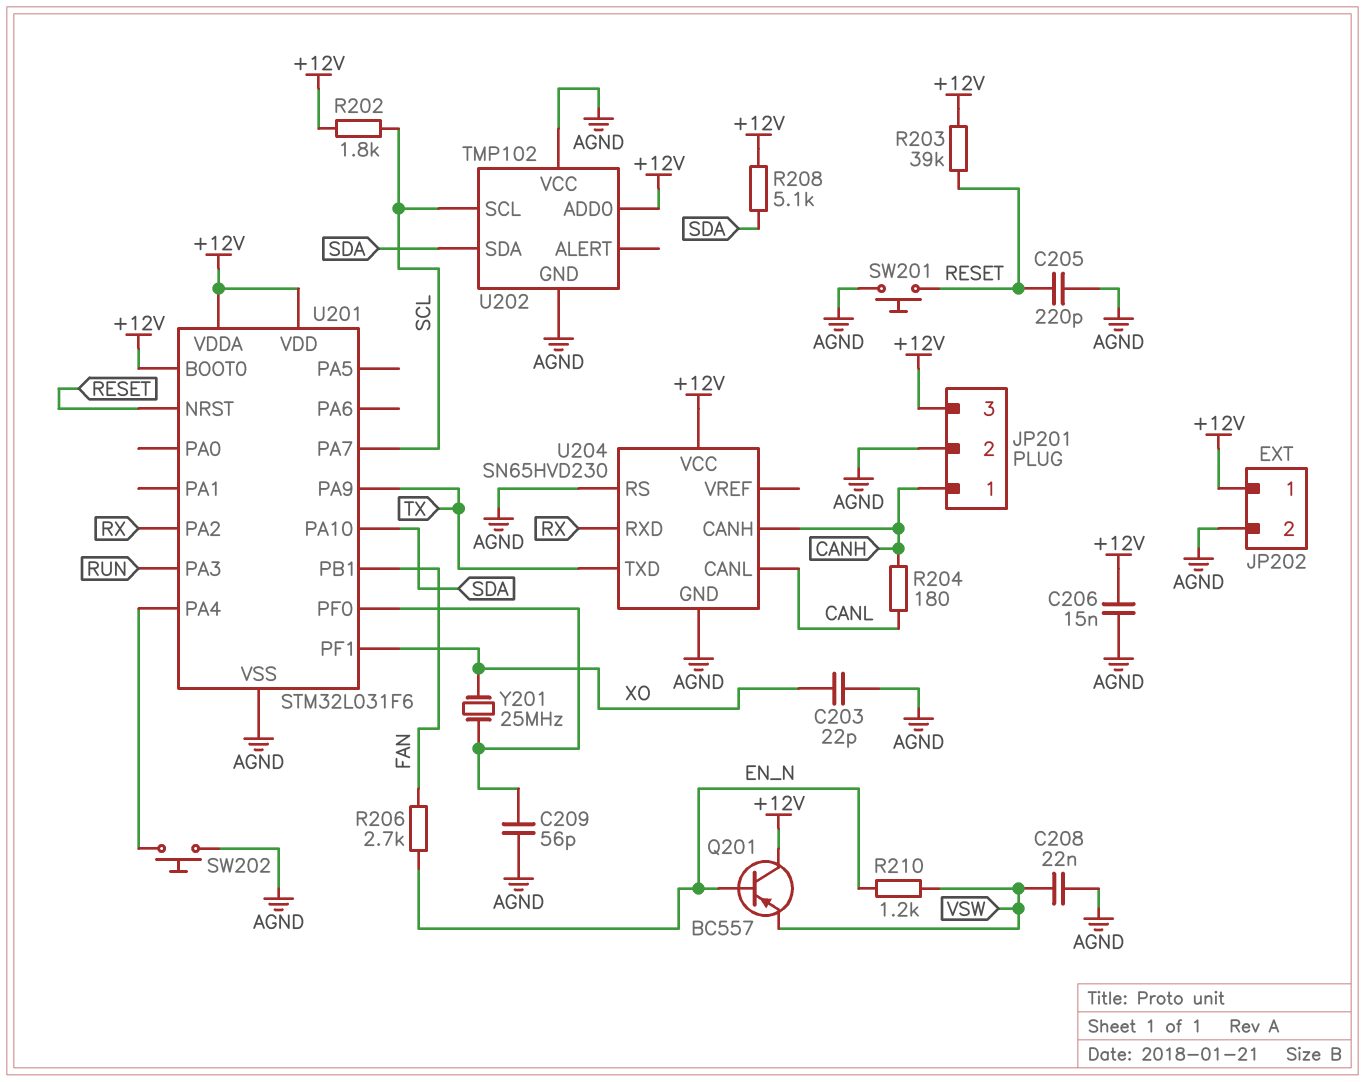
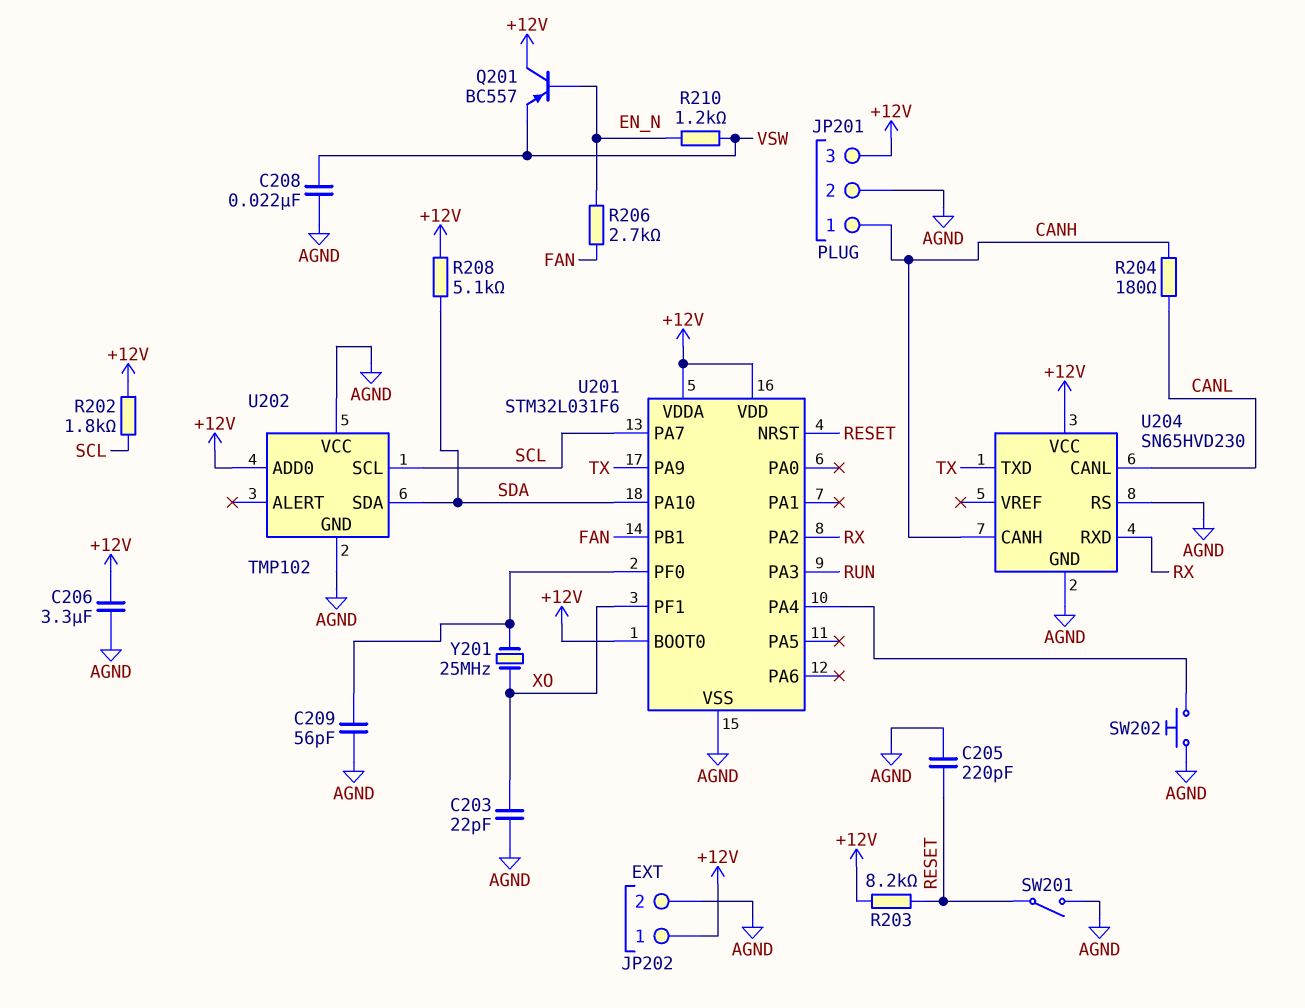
C206: 15nF (+12V, AGND) -> 3.3uF (+12V, AGND)
R203: 39k (+12V, RESET) -> 8.2k (+12V, RESET)
SW201: button (AGND, RESET) -> switch (AGND, RESET)

